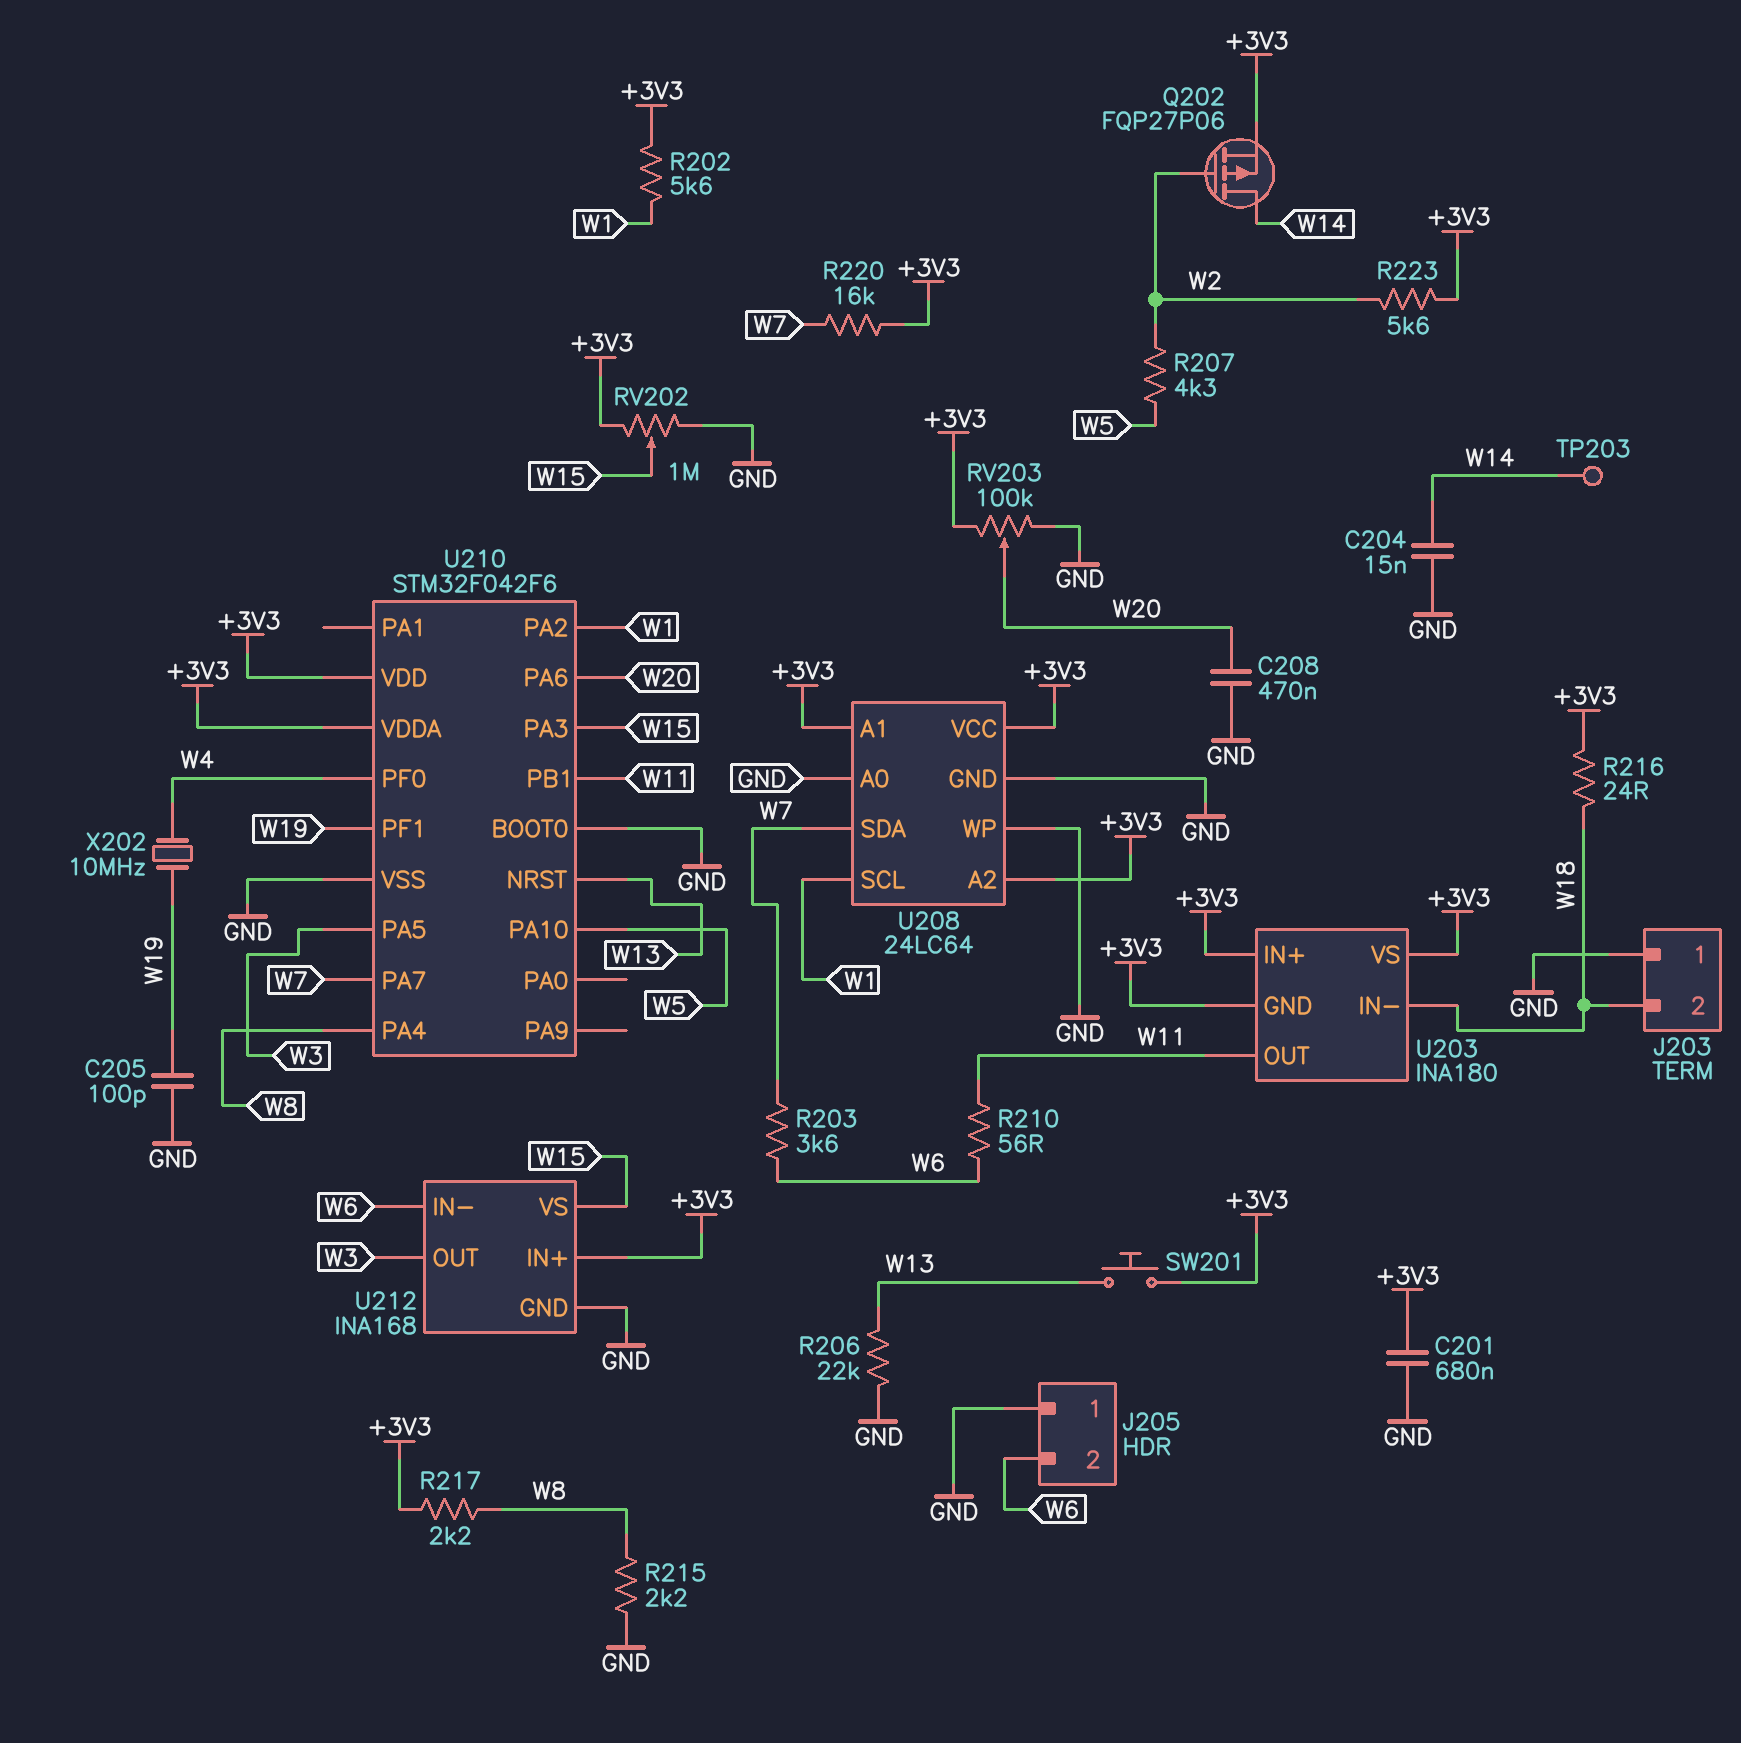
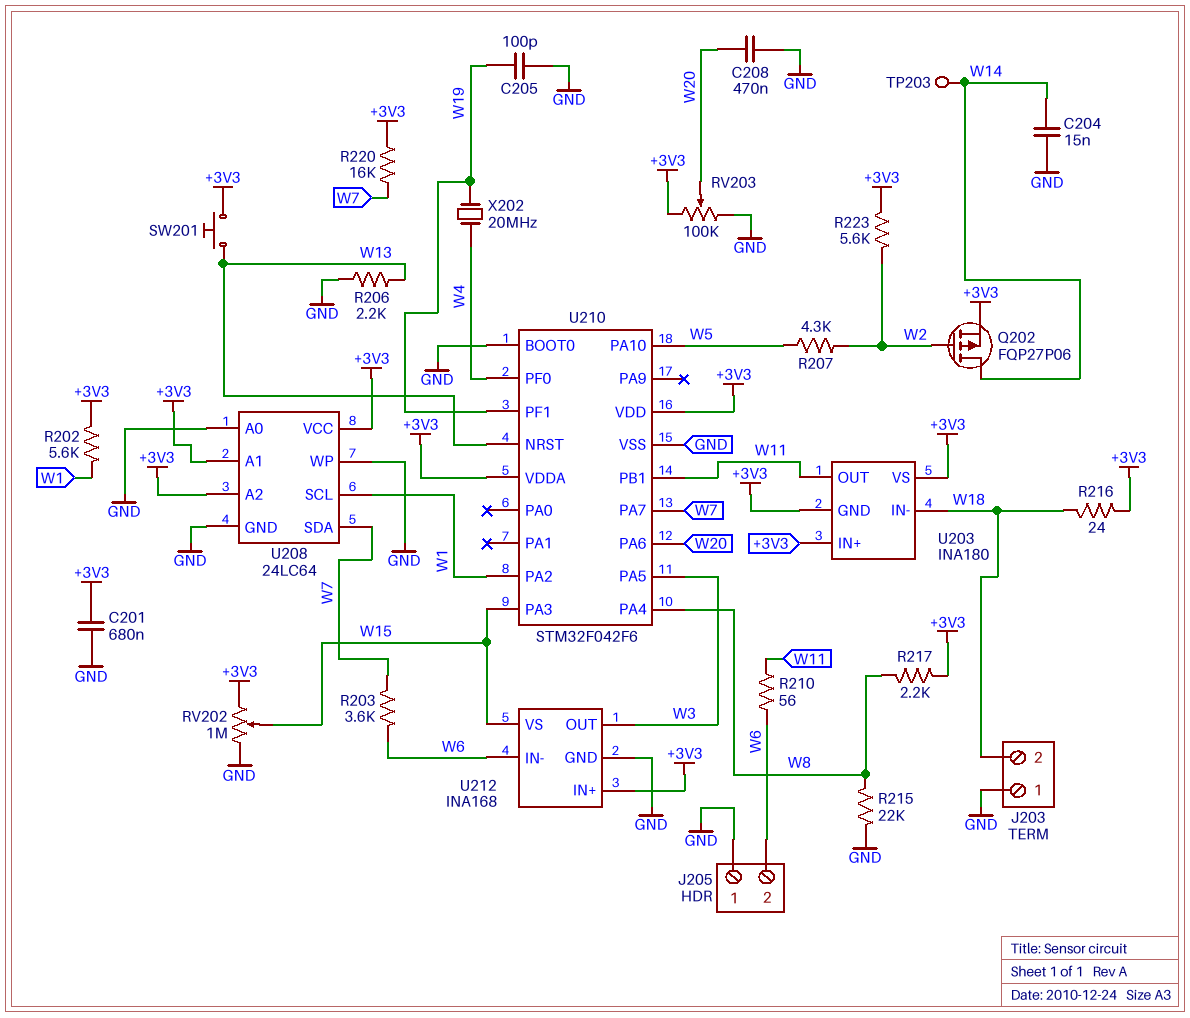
R206: 22k (GND, W13) -> 2.2k (GND, W13)
R215: 2.2k (GND, W8) -> 22k (GND, W8)
X202: 10MHz (W4, W19) -> 20MHz (W4, W19)

